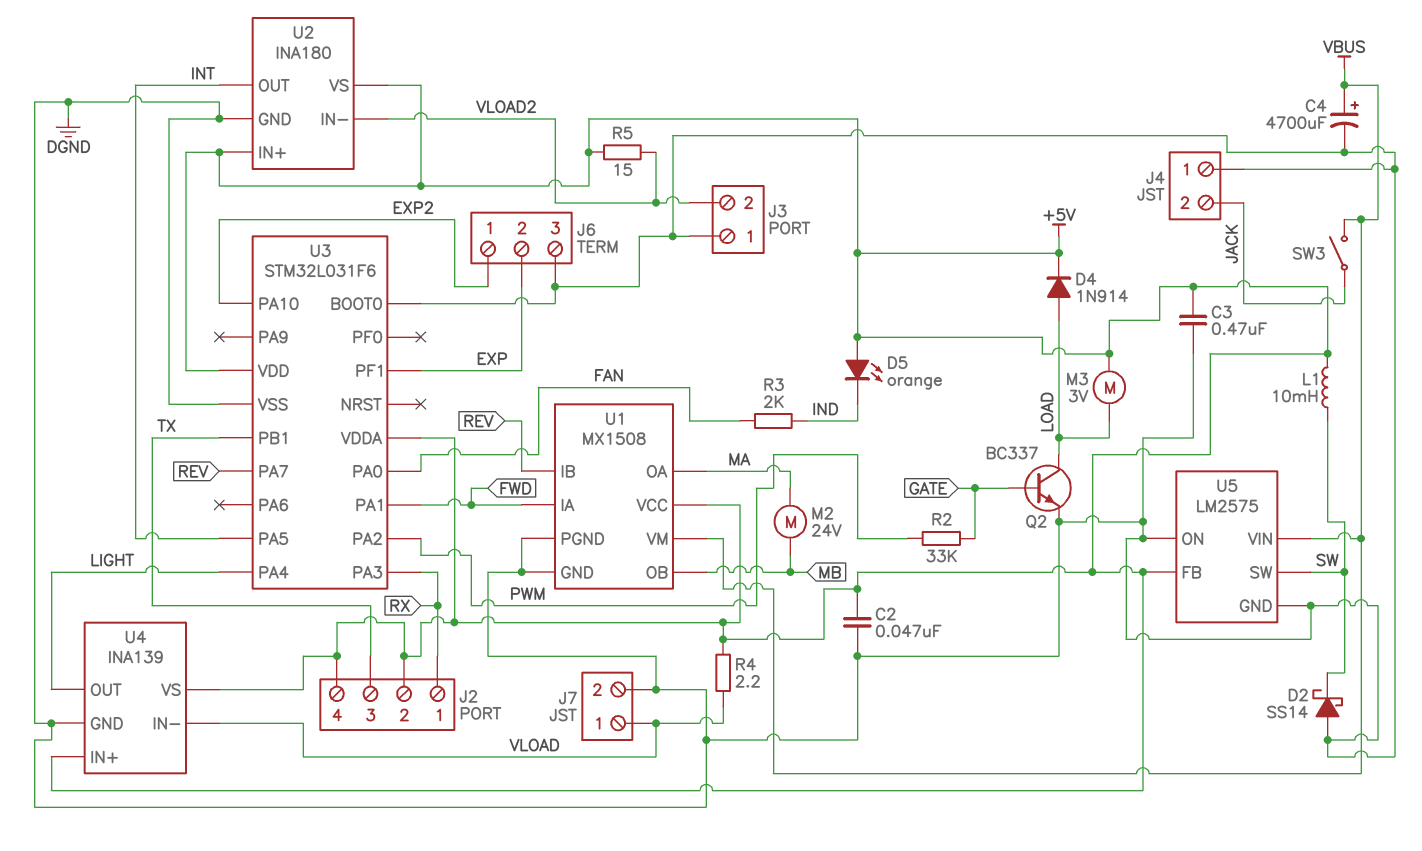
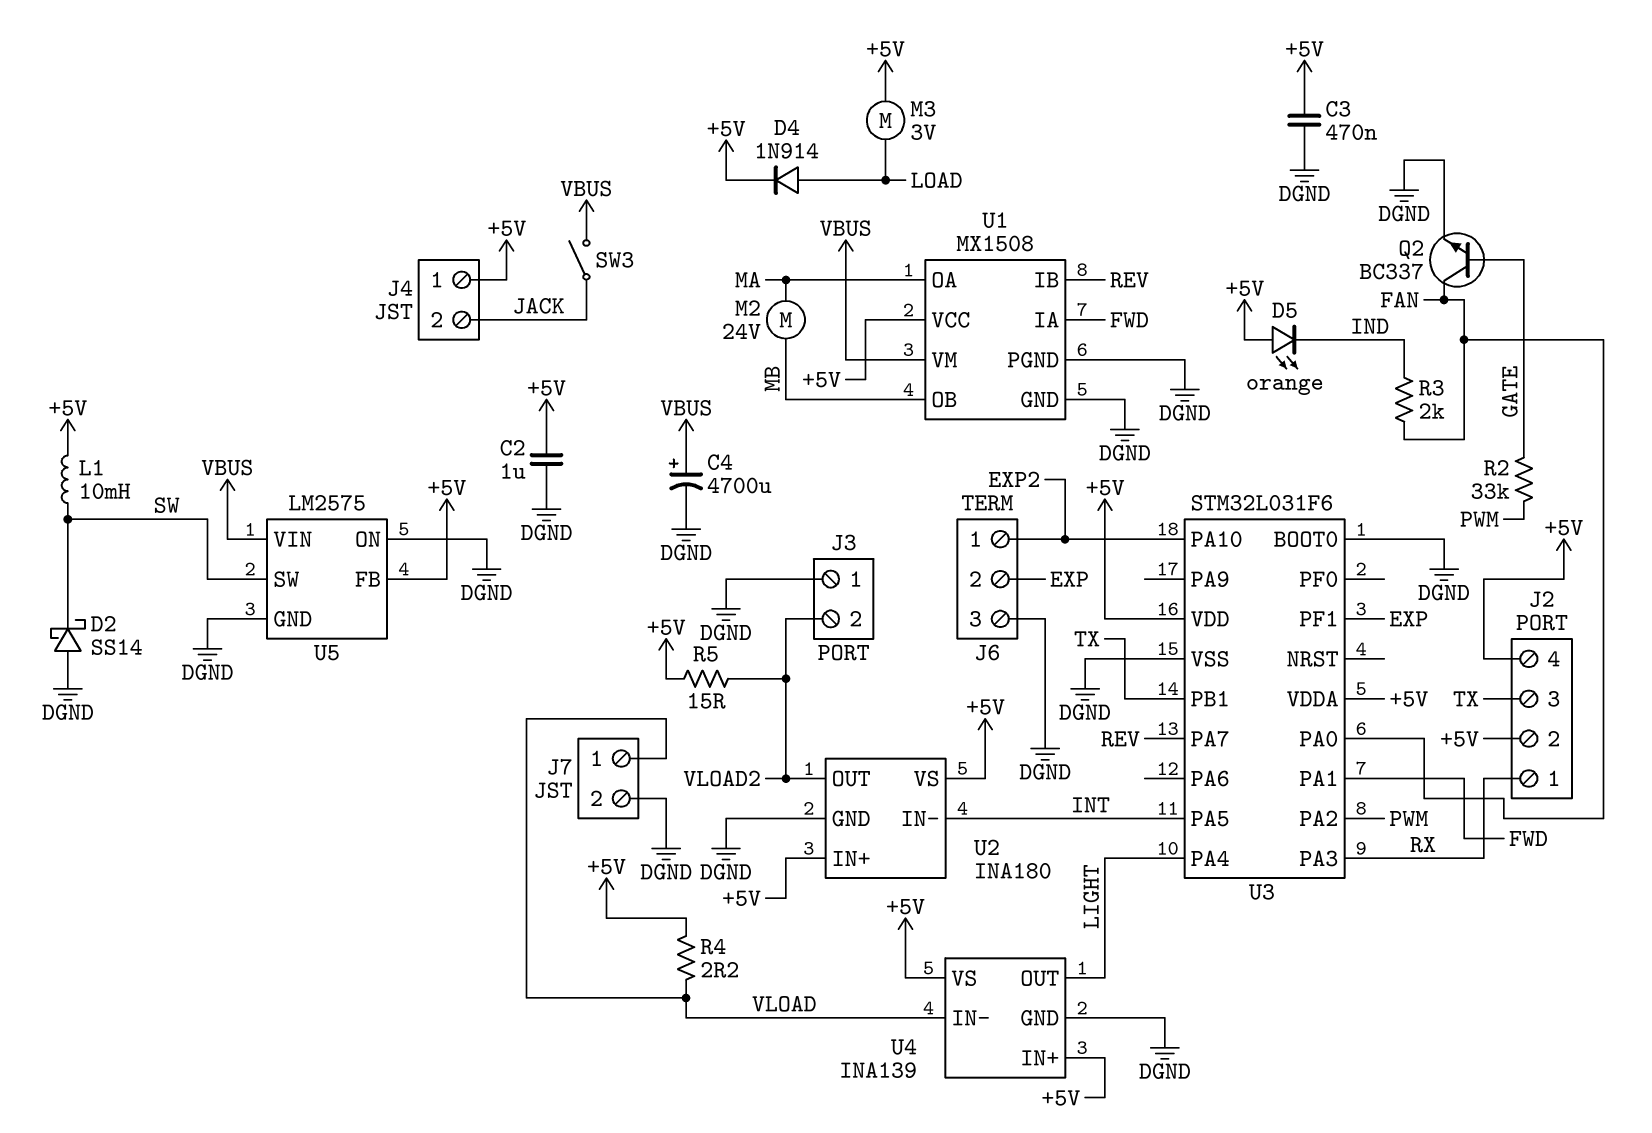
C2: 47nF (+5V, DGND) -> 1uF (+5V, DGND)
J4 pin 1: DGND -> +5V
Q2: NPN BC337 (B GATE, C LOAD, E DGND) -> NPN BC337 (B GATE, C FAN, E DGND)
U2 pin IN-: VLOAD2 -> INT
U2 pin OUT: INT -> VLOAD2

